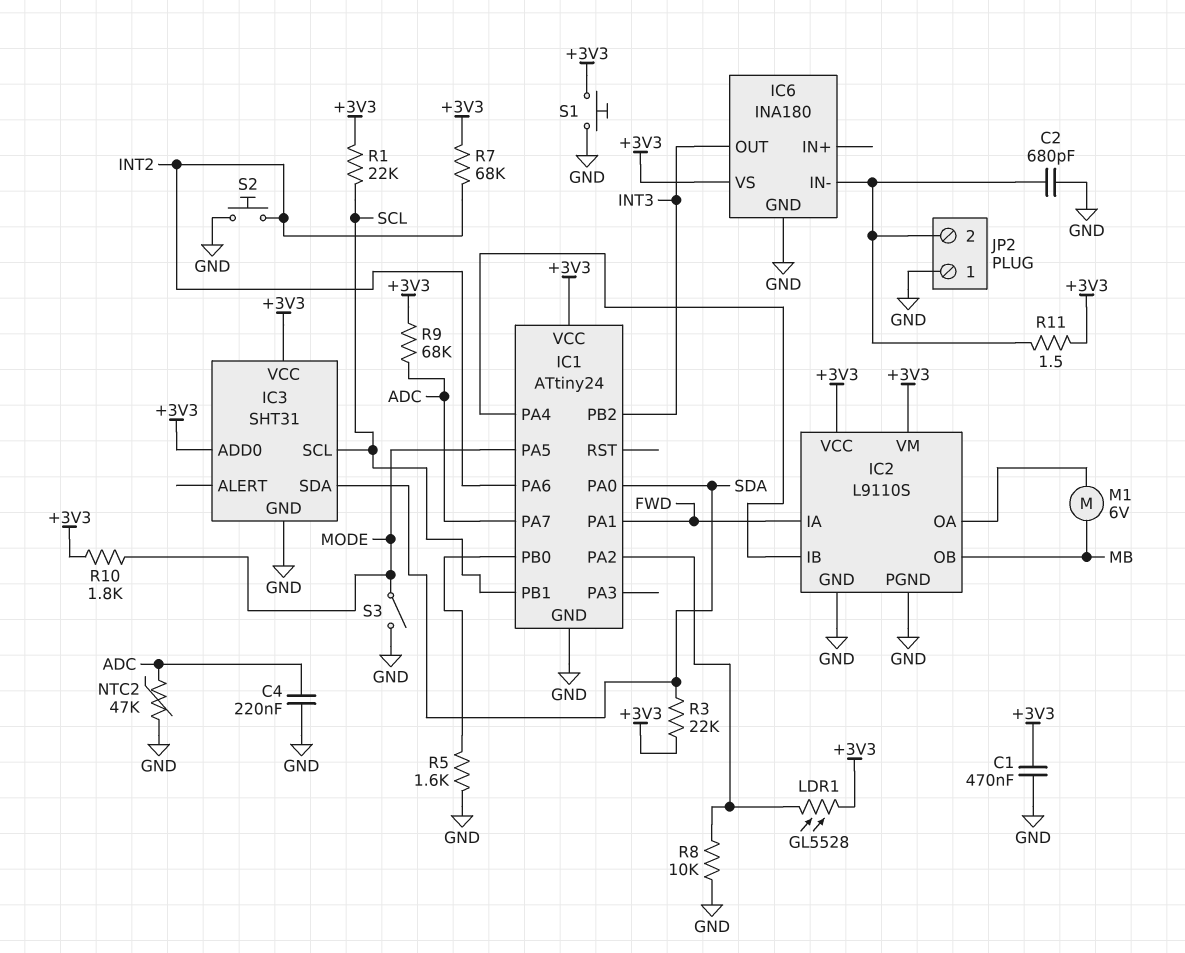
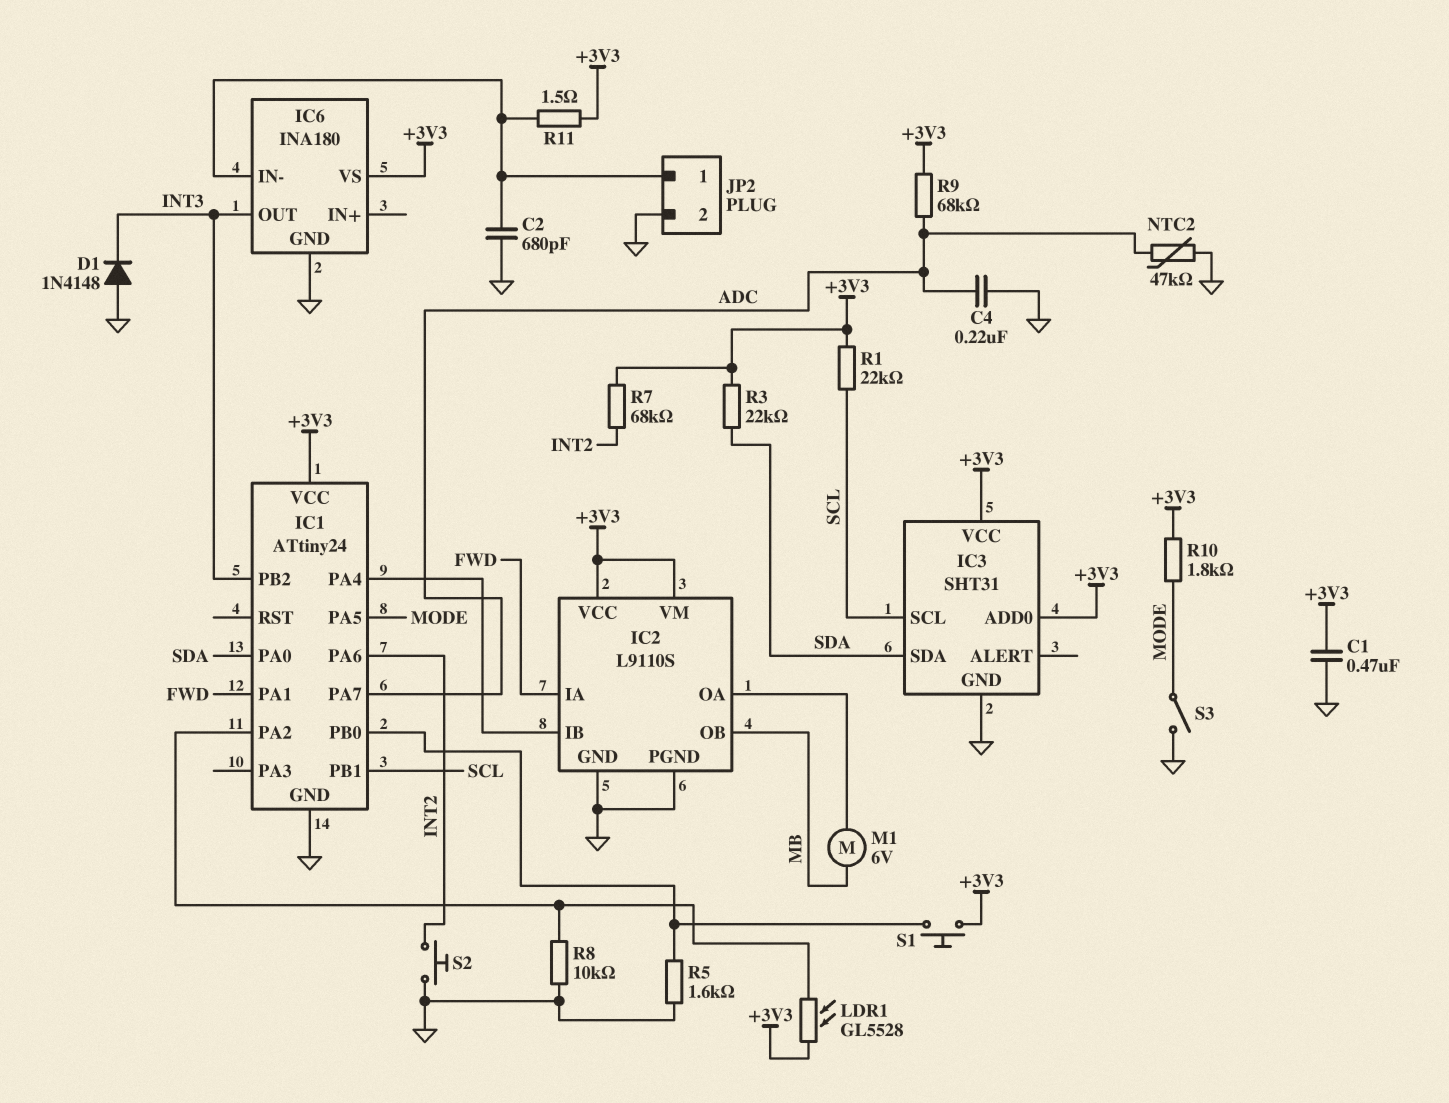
D1: none -> diode 1N4148 (A GND, K INT3)
JP2 pin 1: GND -> IC6/IN-
JP2 pin 2: IC6/IN- -> GND
S1: button (+3V3, GND) -> button (+3V3, IC1/PB0)

